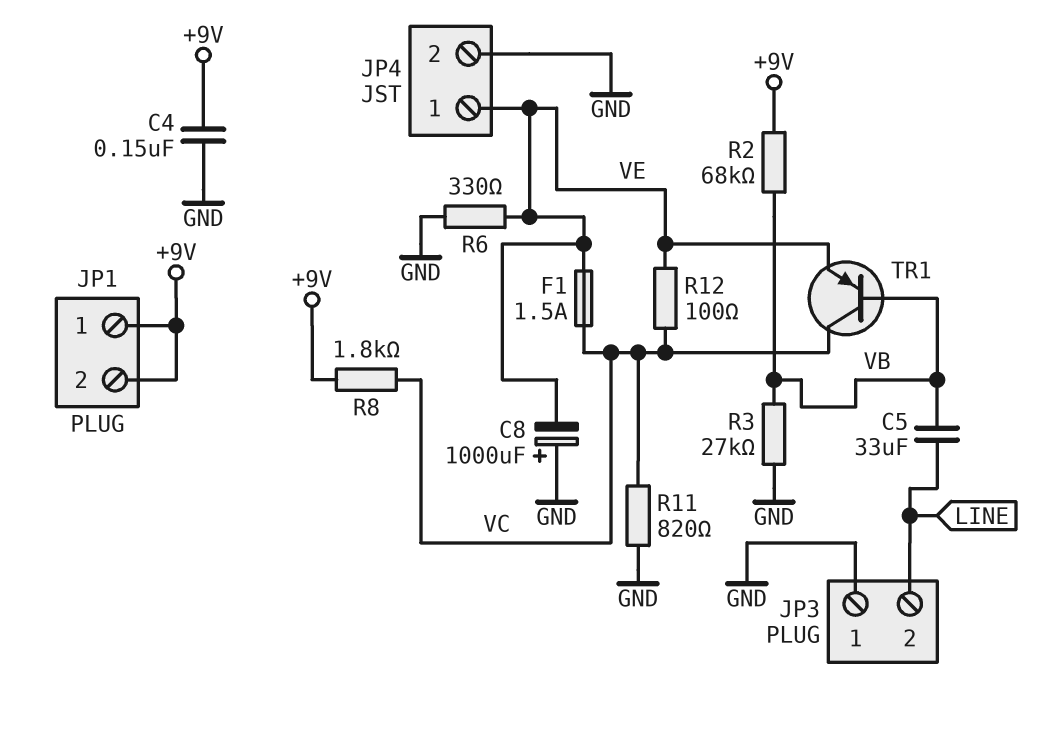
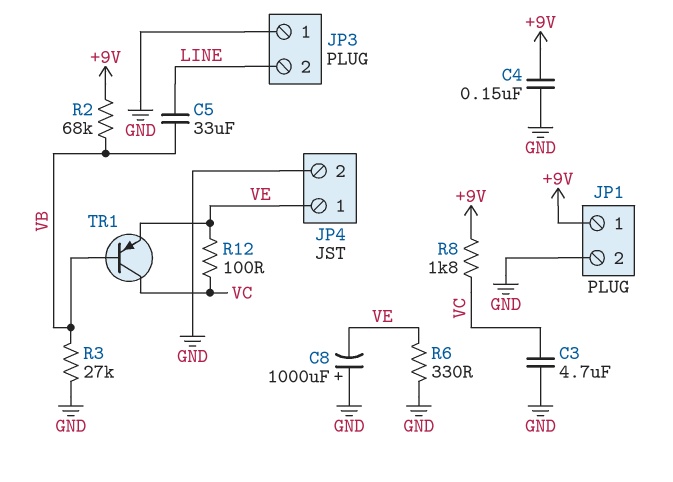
C3: none -> 4.7uF (GND, VC)
F1: 1.5A (VC, VE) -> none
JP1 pin 2: +9V -> GND
R11: 820 (GND, VC) -> none

